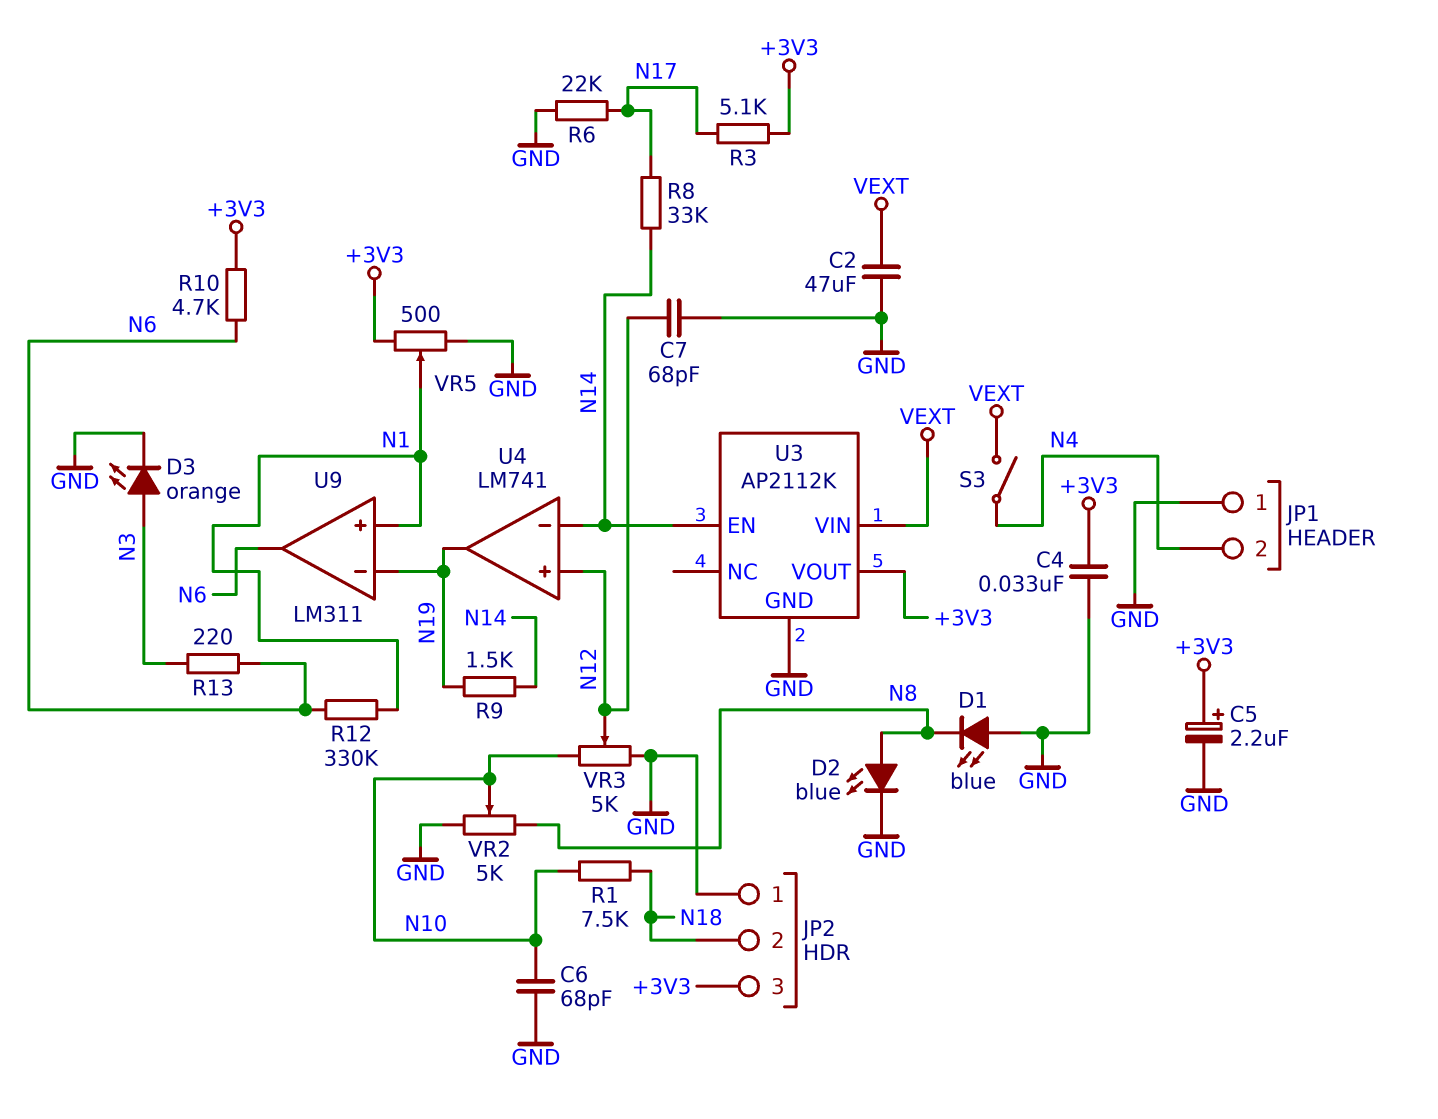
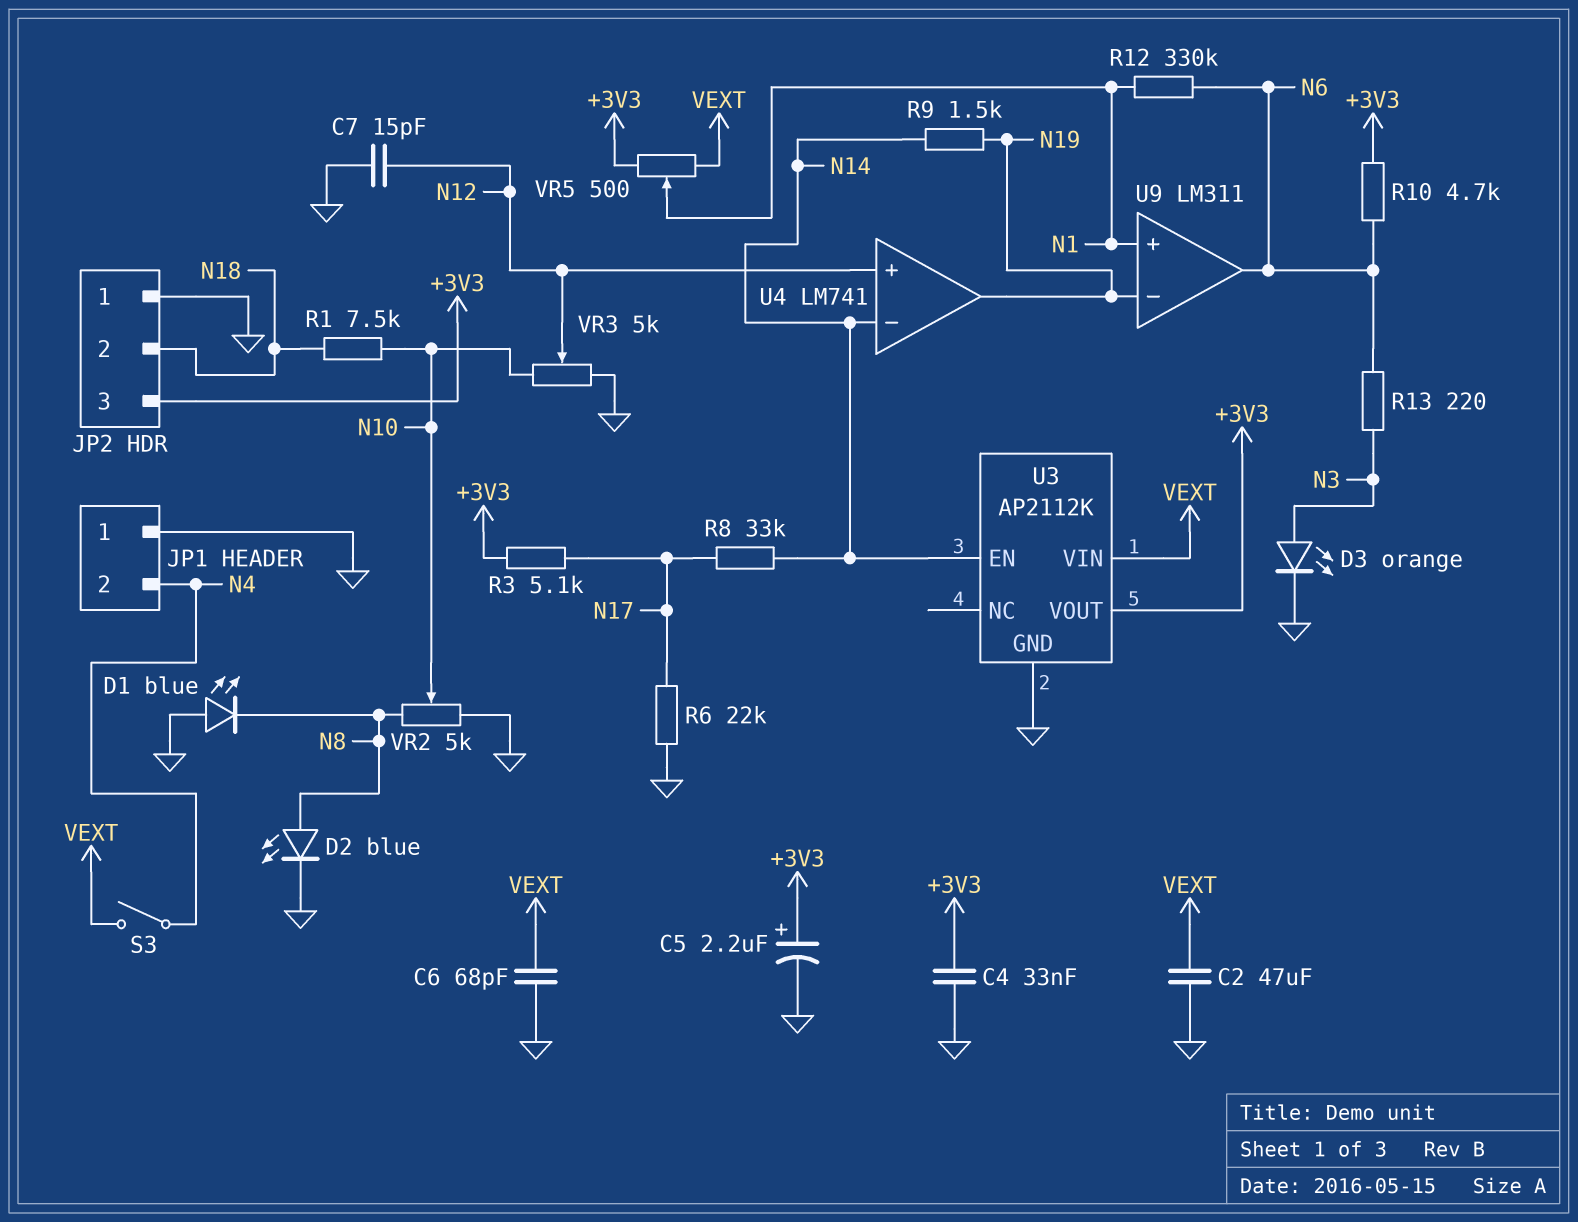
C6: 68pF (GND, N10) -> 68pF (GND, VEXT)
C7: 68pF (GND, N12) -> 15pF (GND, N12)
VR5: 500 (+3V3, GND, wiper N1) -> 500 (+3V3, VEXT, wiper N1)

